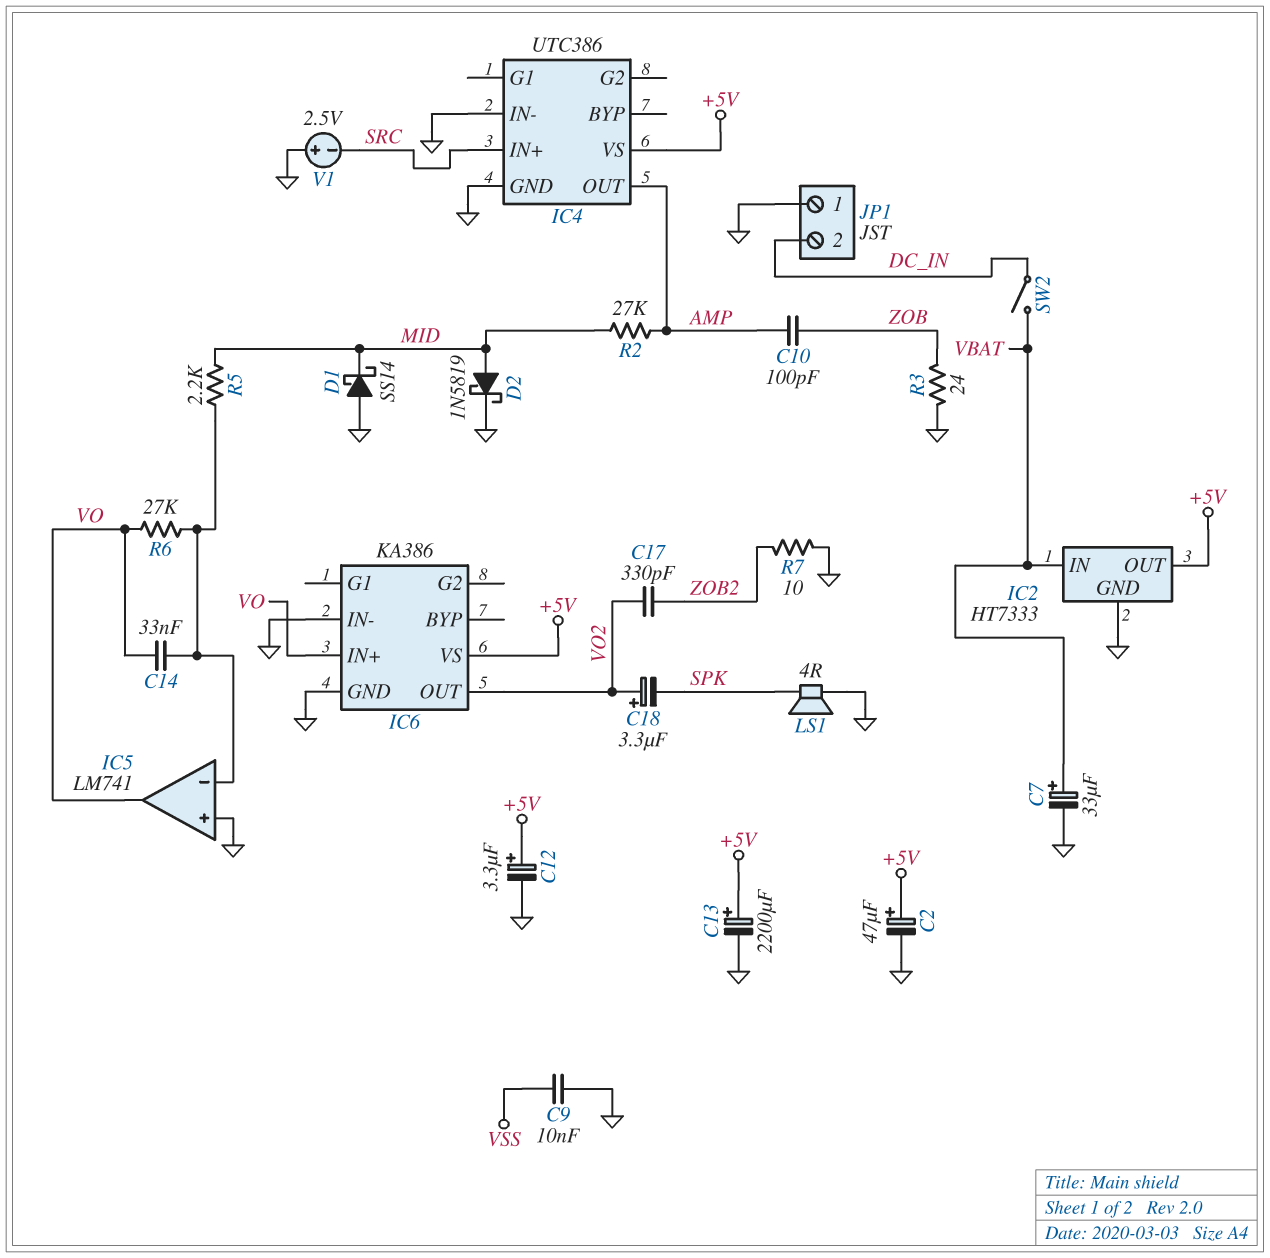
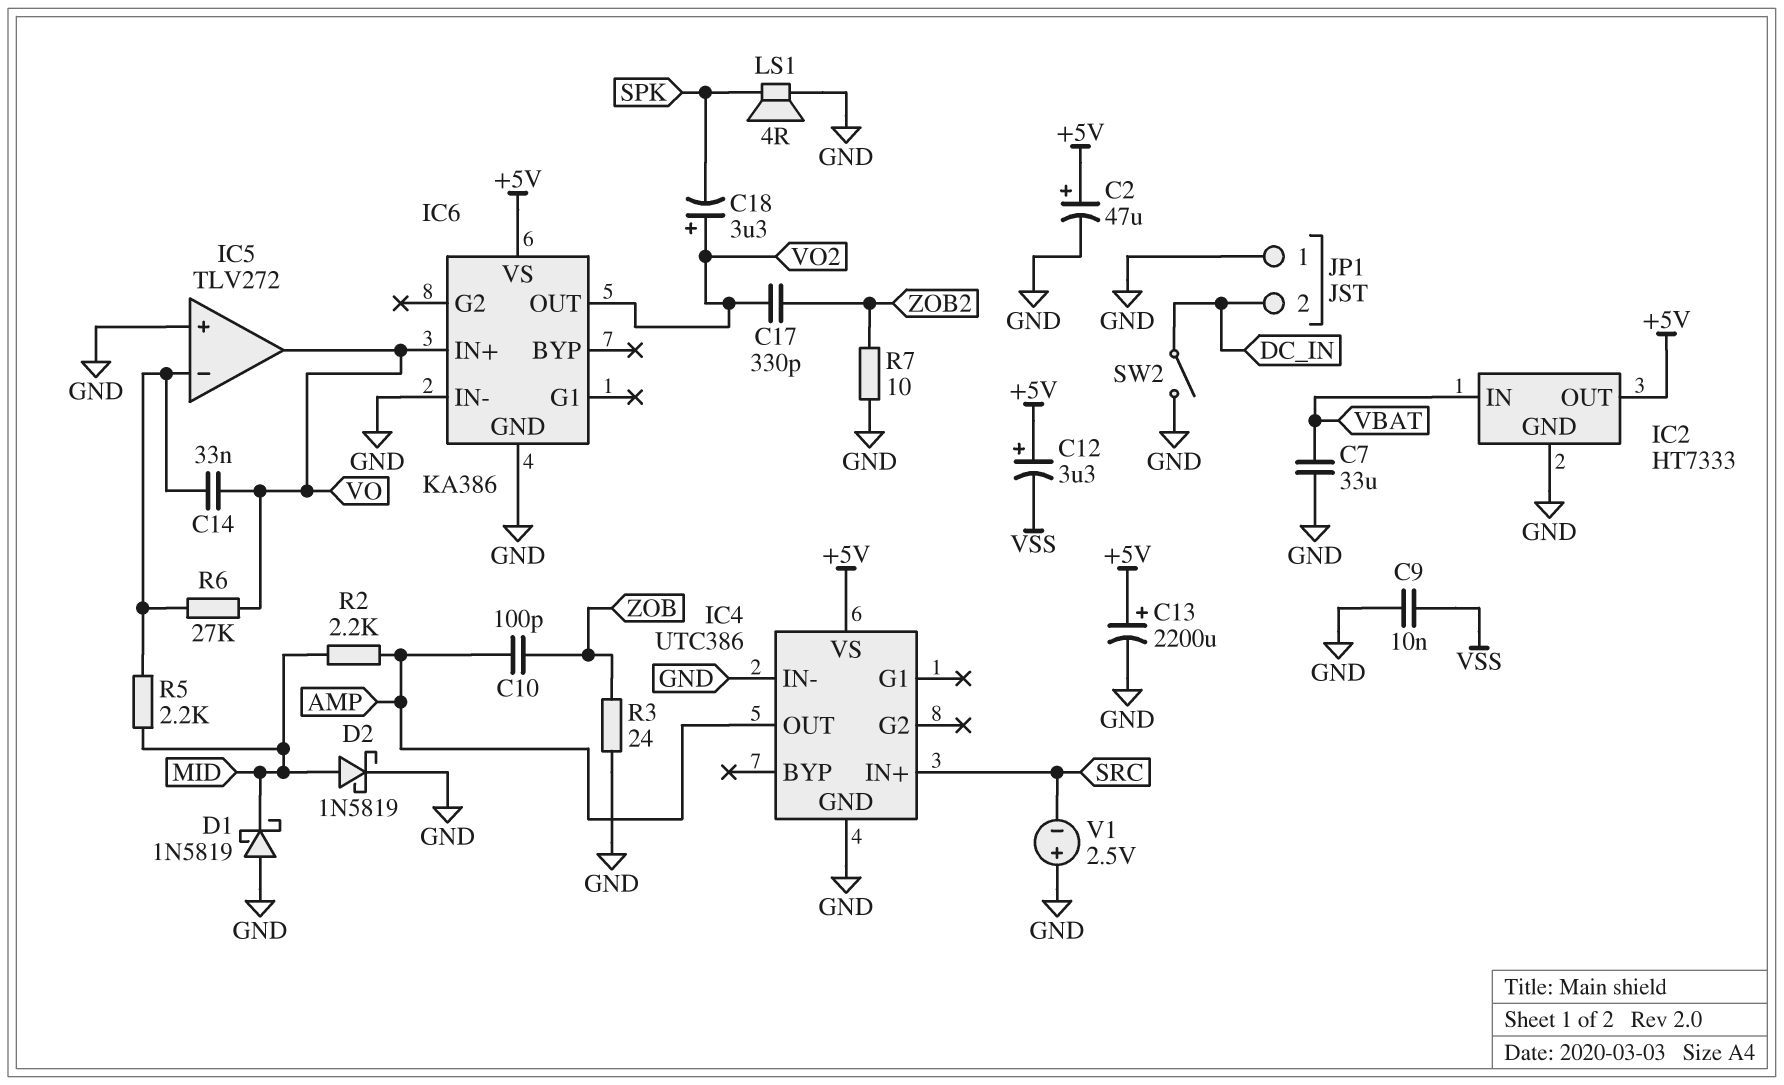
C7: 33uF (plus VBAT, minus GND) -> 33uF (GND, VBAT)
C12: 3.3uF (plus +5V, minus GND) -> 3.3uF (plus +5V, minus VSS)
D1: schottky SS14 (A GND, K MID) -> schottky 1N5819 (A GND, K MID)
IC5: LM741 -> TLV272
R2: 27k (AMP, MID) -> 2.2k (AMP, MID)
SW2: switch (DC_IN, VBAT) -> switch (DC_IN, GND)

